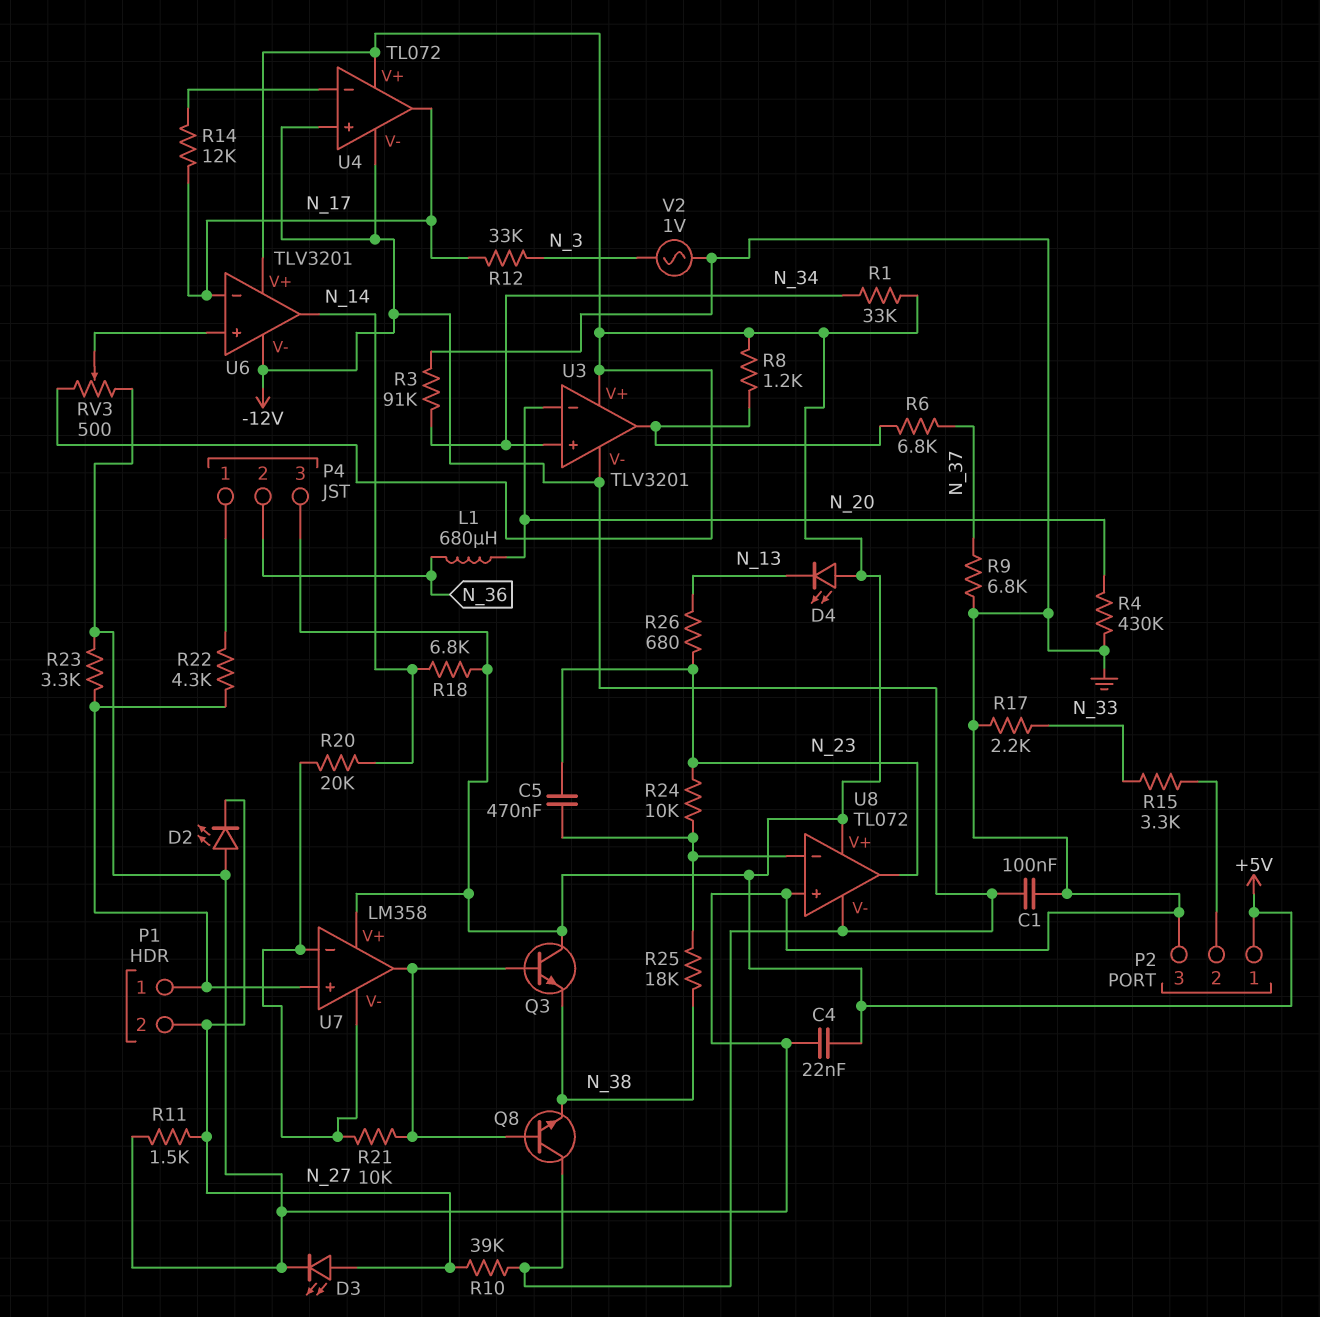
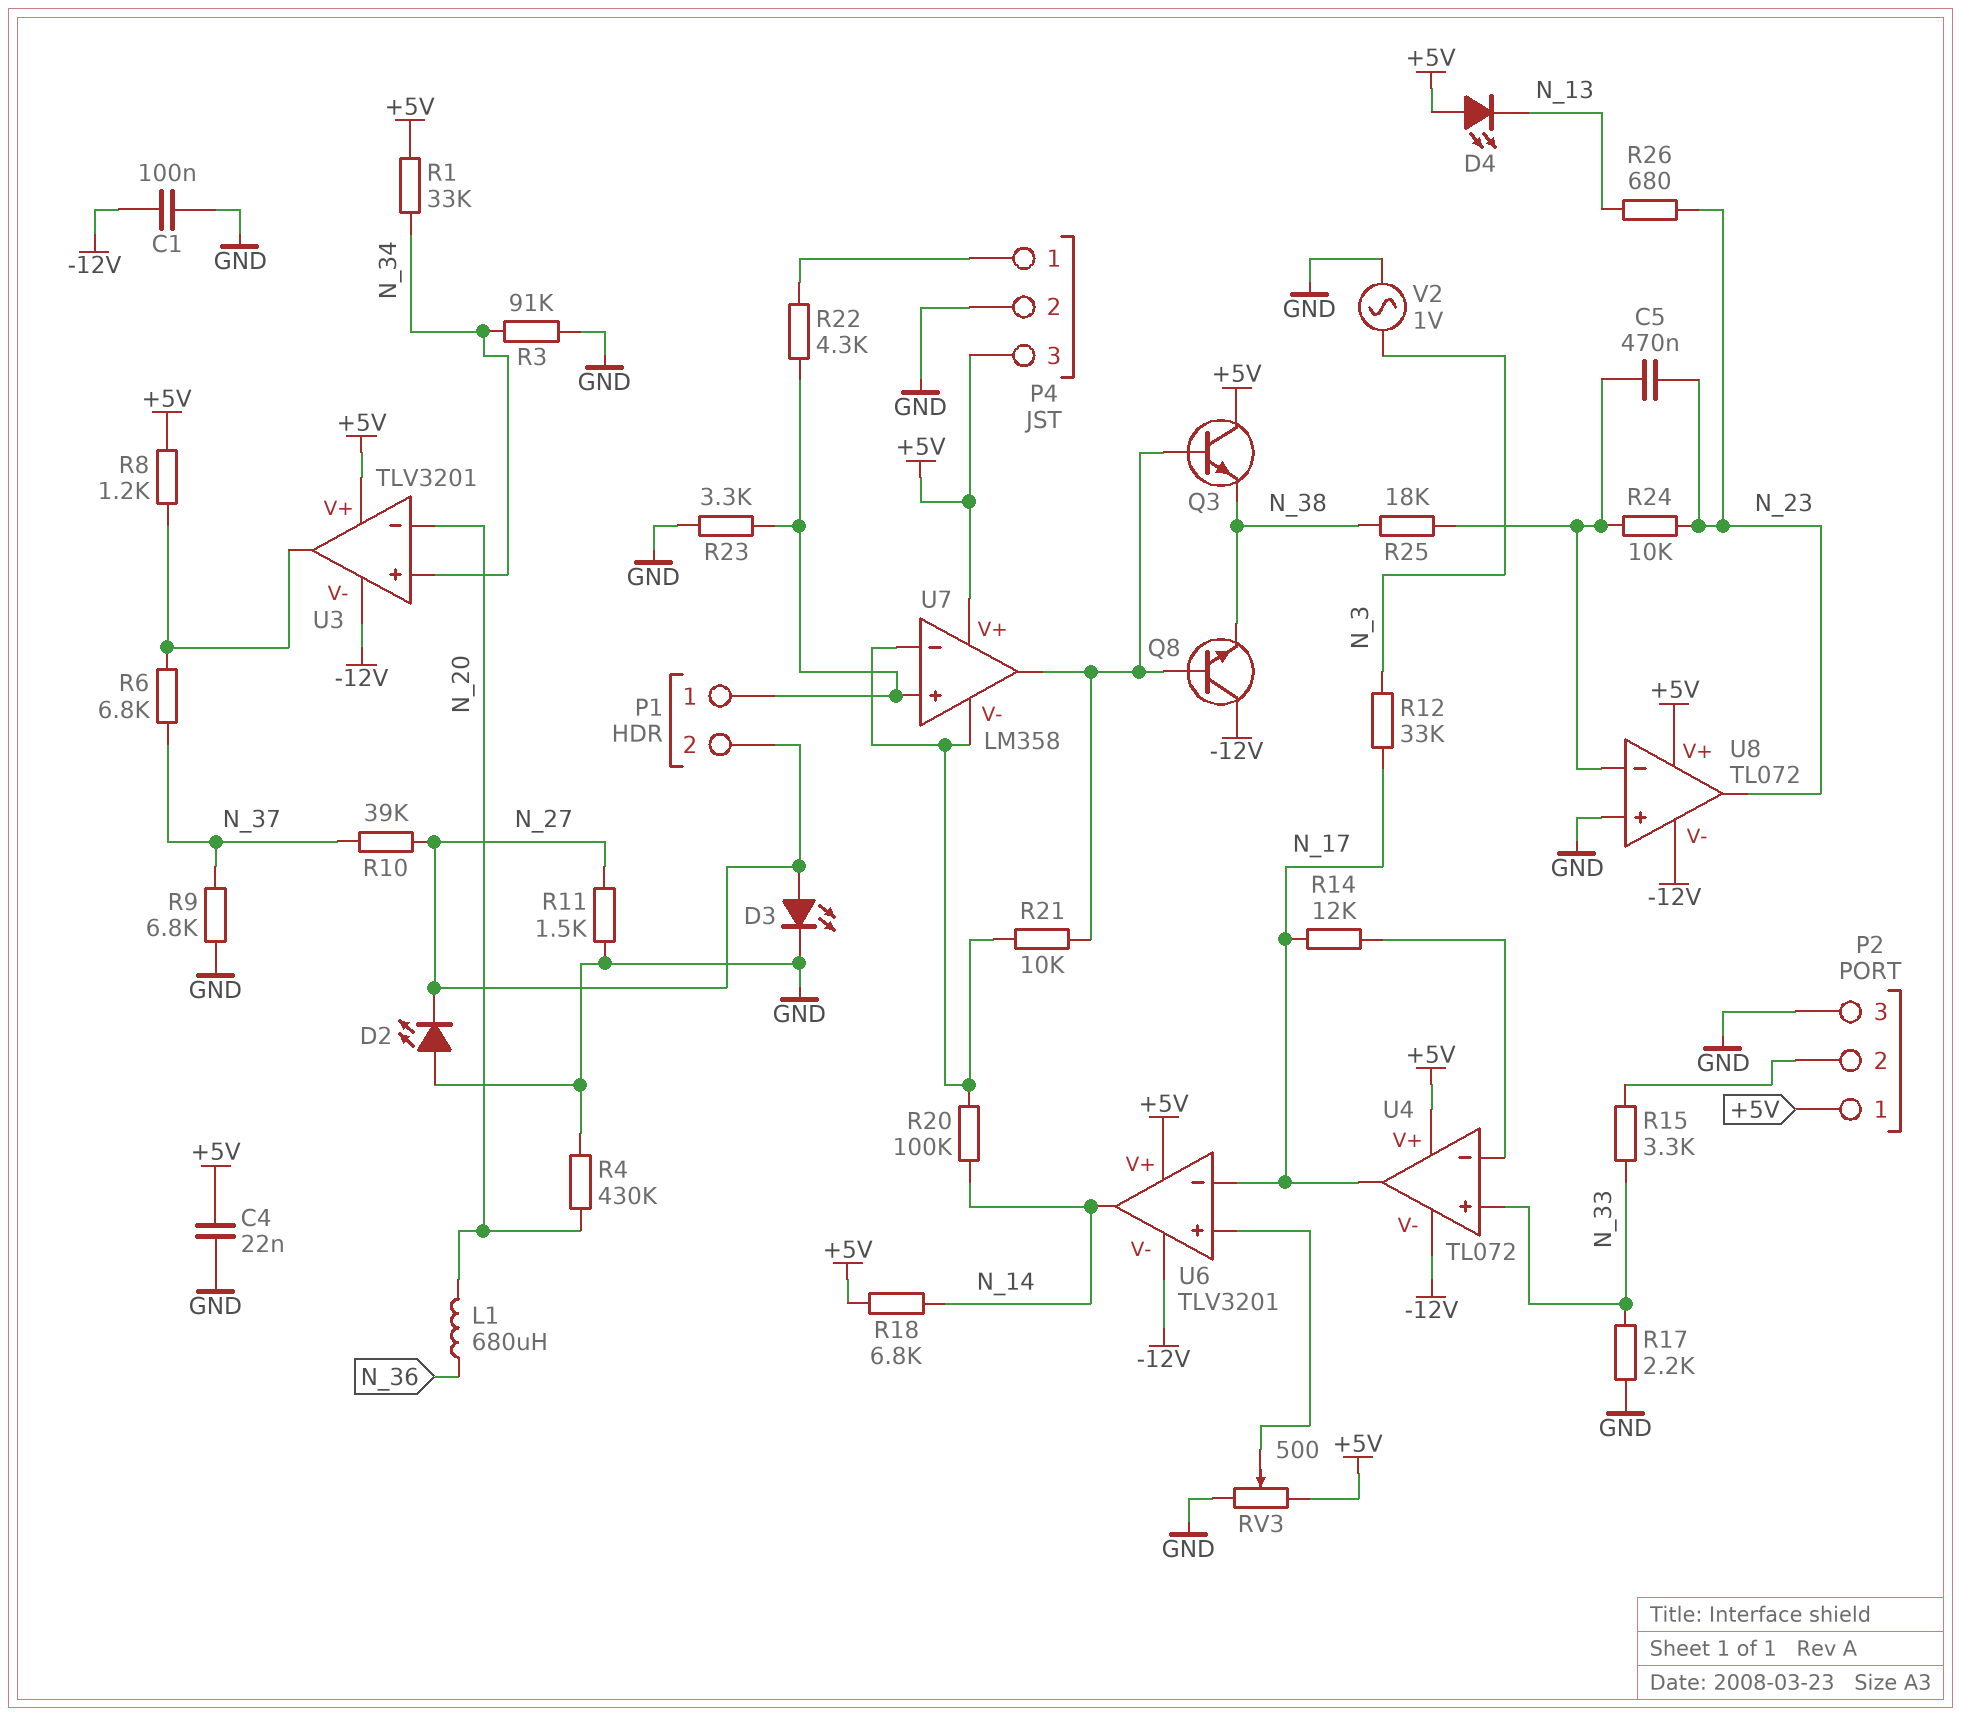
P4 pin 2: N_36 -> GND
R10: 39k (-12V, N_27) -> 39k (N_27, N_37)
R20: 20k (N_14, U7/V-) -> 100k (N_14, U7/V-)
U4 pin in+: -12V -> N_33

